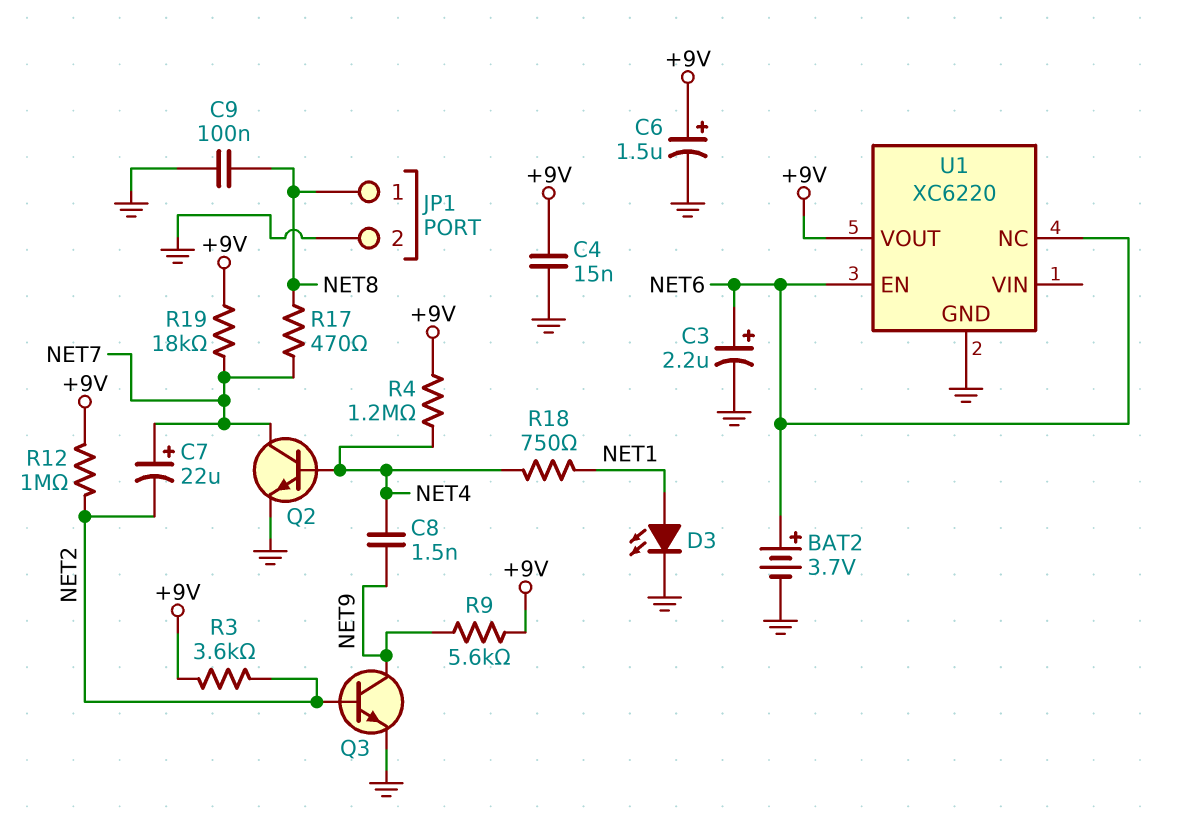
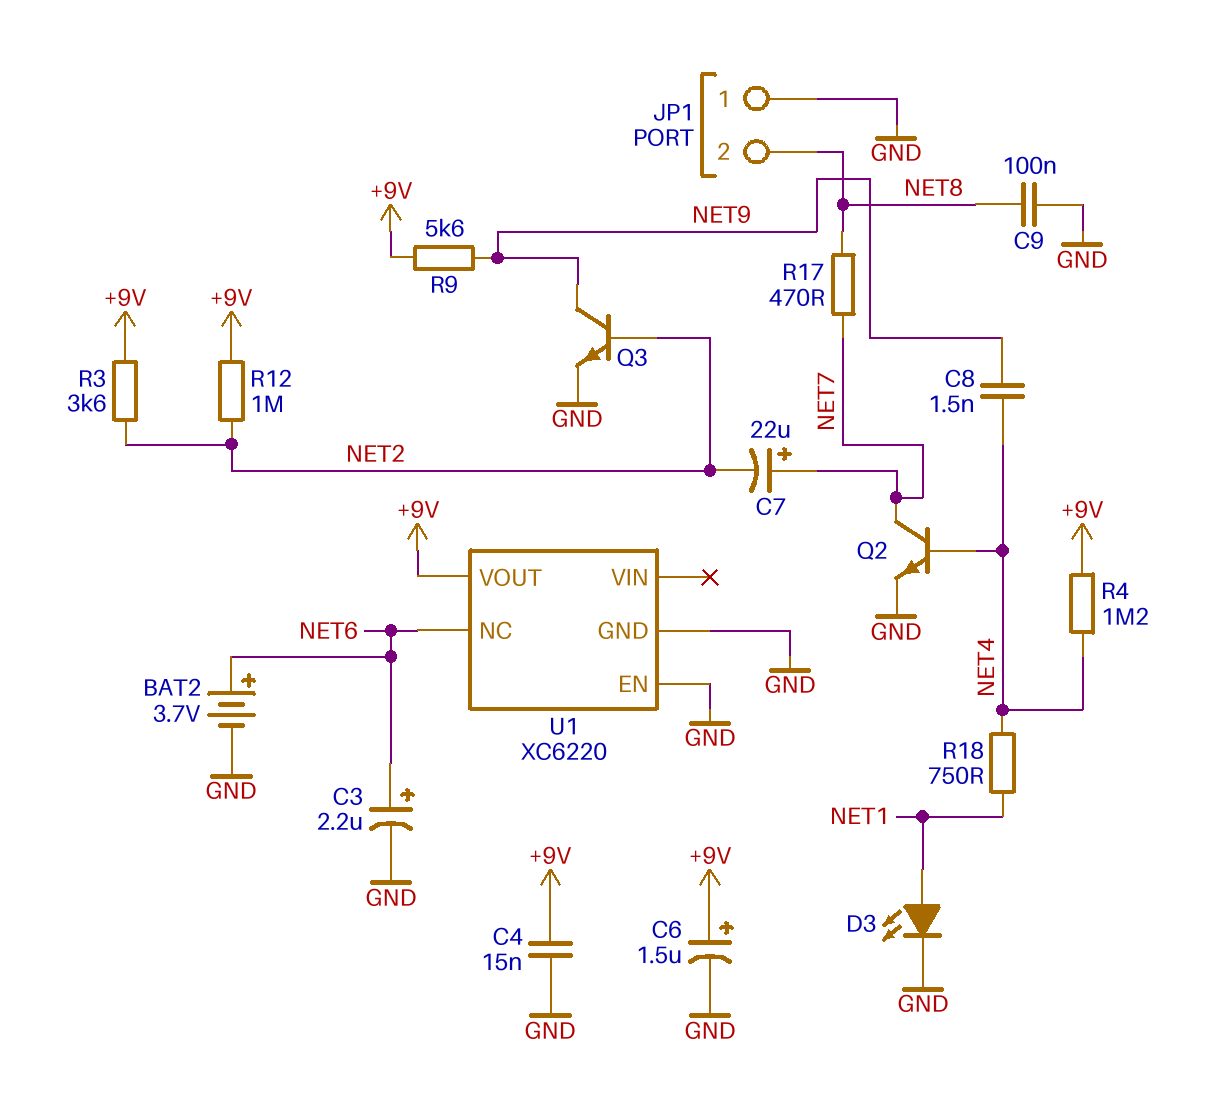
JP1 pin 1: NET8 -> GND
JP1 pin 2: GND -> NET8
R19: 18k (+9V, NET7) -> none
U1 pin EN: NET6 -> GND

